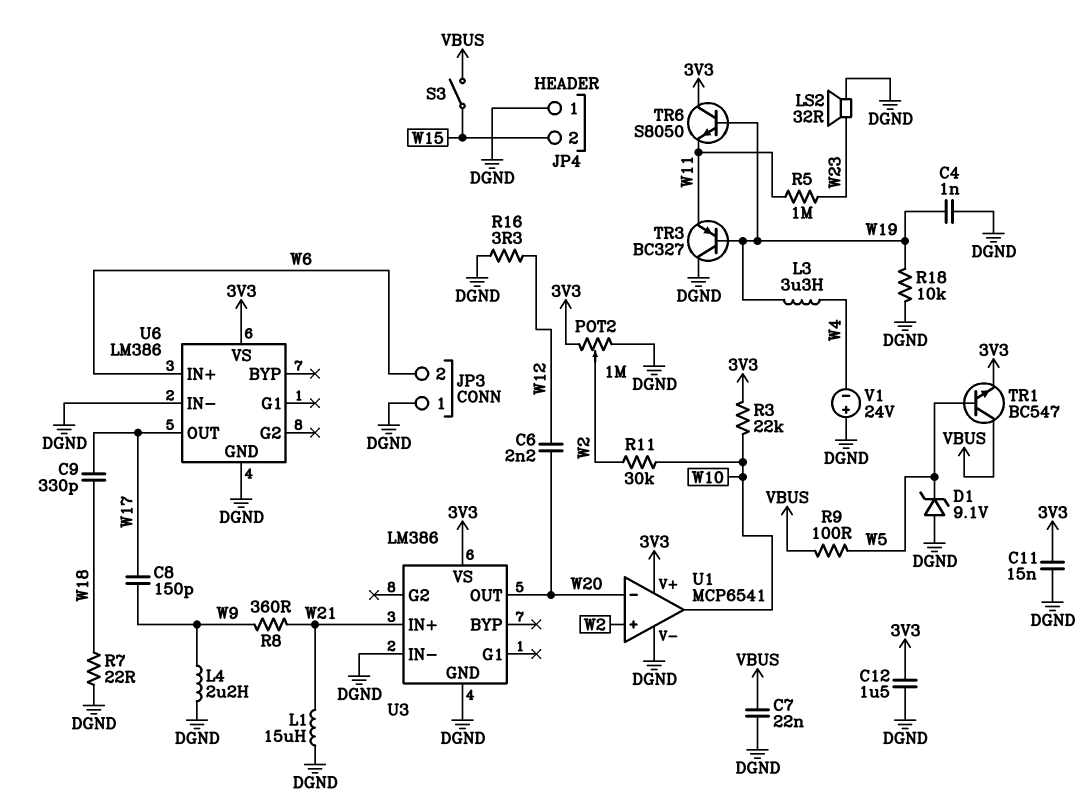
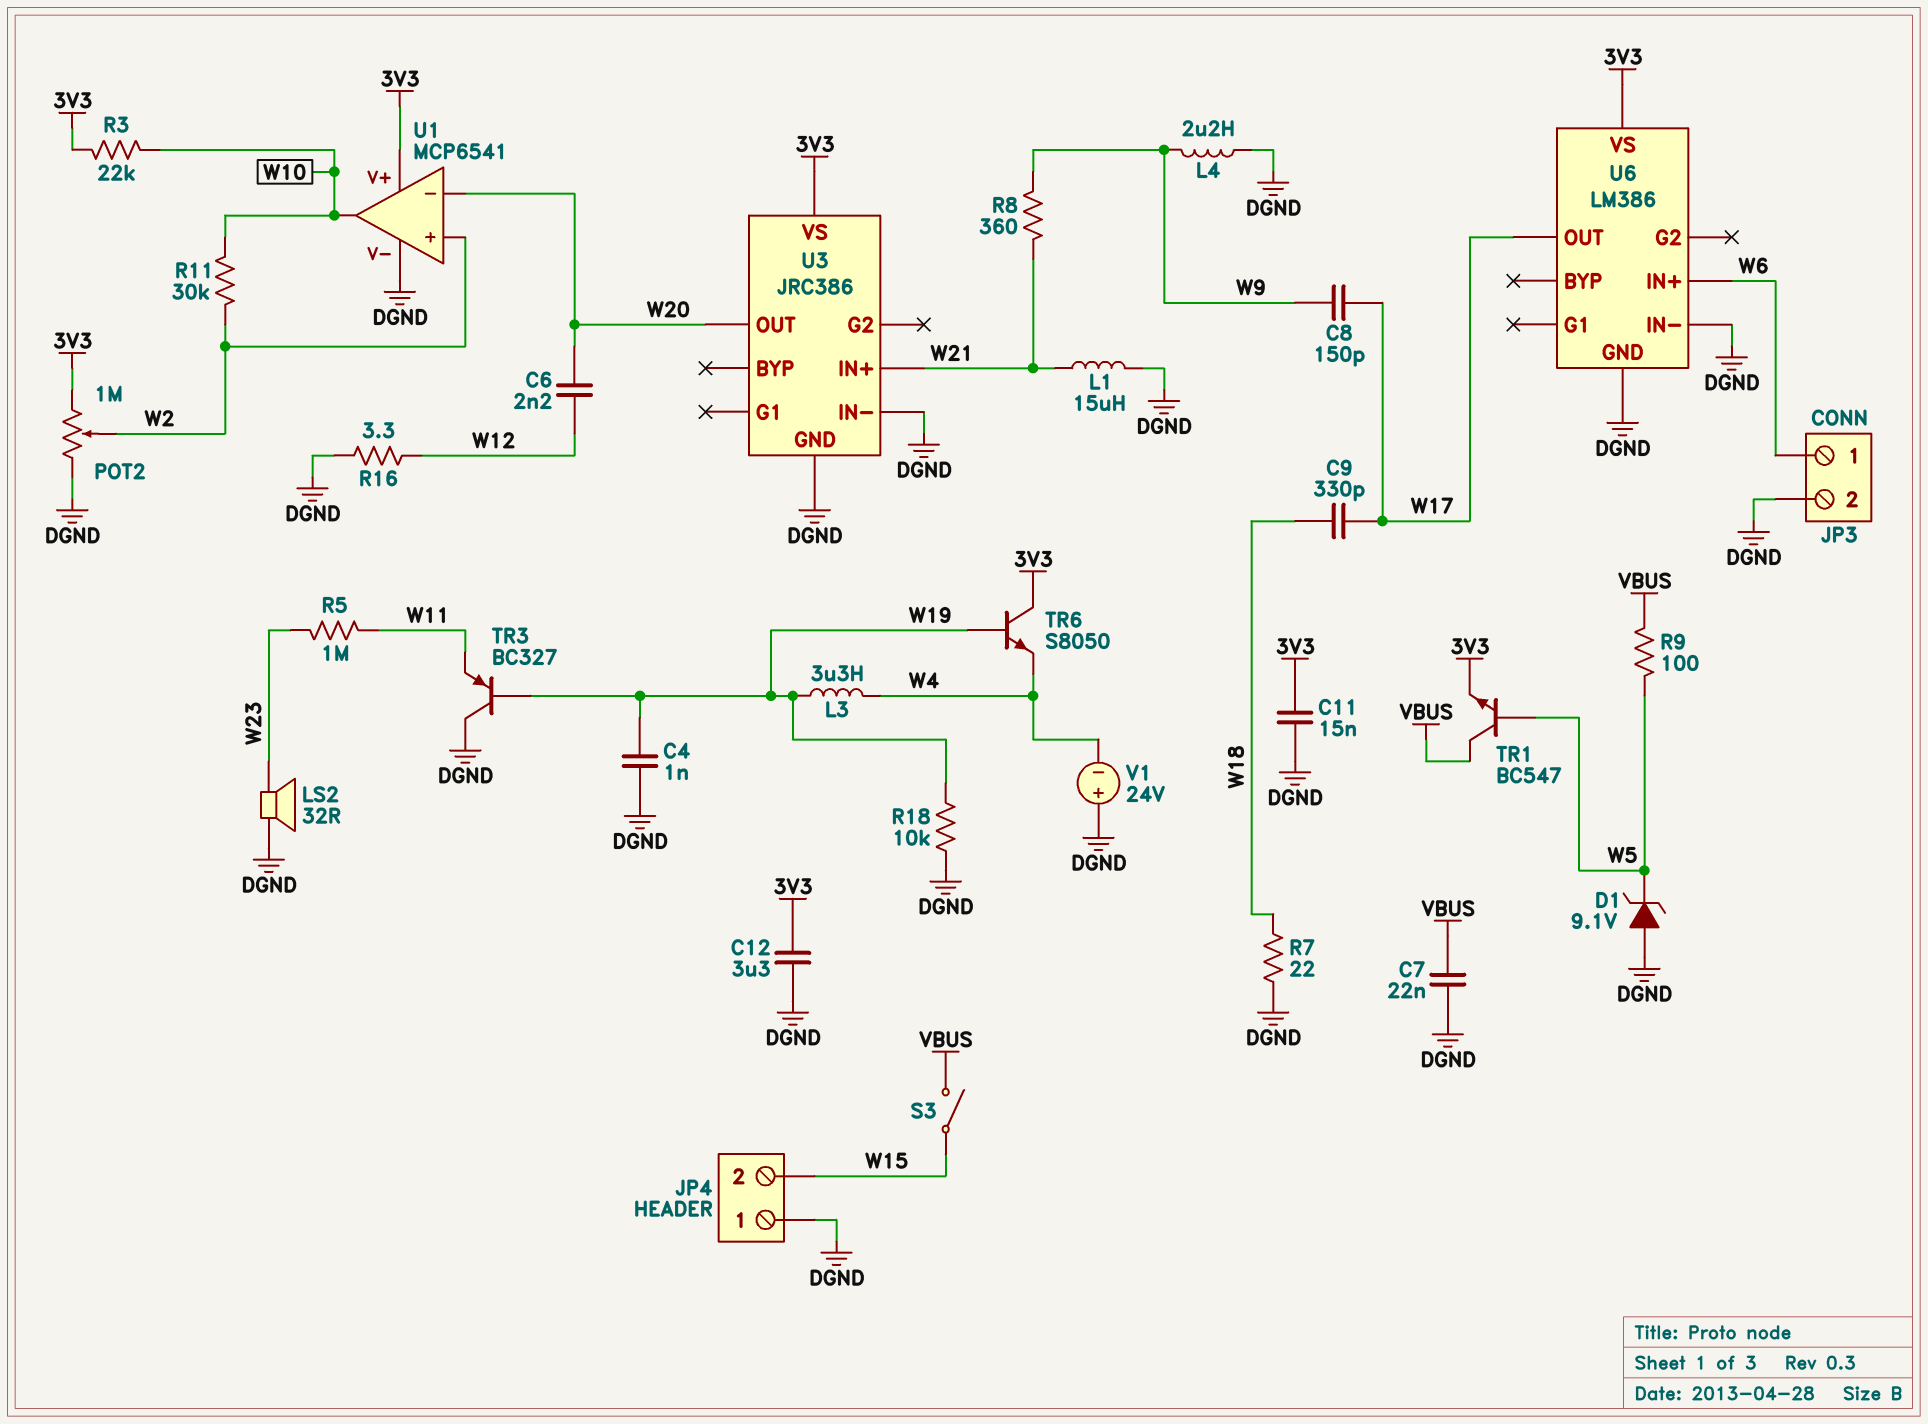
C12: 1.5uF (3V3, DGND) -> 3.3uF (3V3, DGND)
JP3 pin 1: DGND -> W6
JP3 pin 2: W6 -> DGND
TR6: NPN S8050 (B W19, C 3V3, E W11) -> NPN S8050 (B W19, C 3V3, E W4)
U3: LM386 -> JRC386

